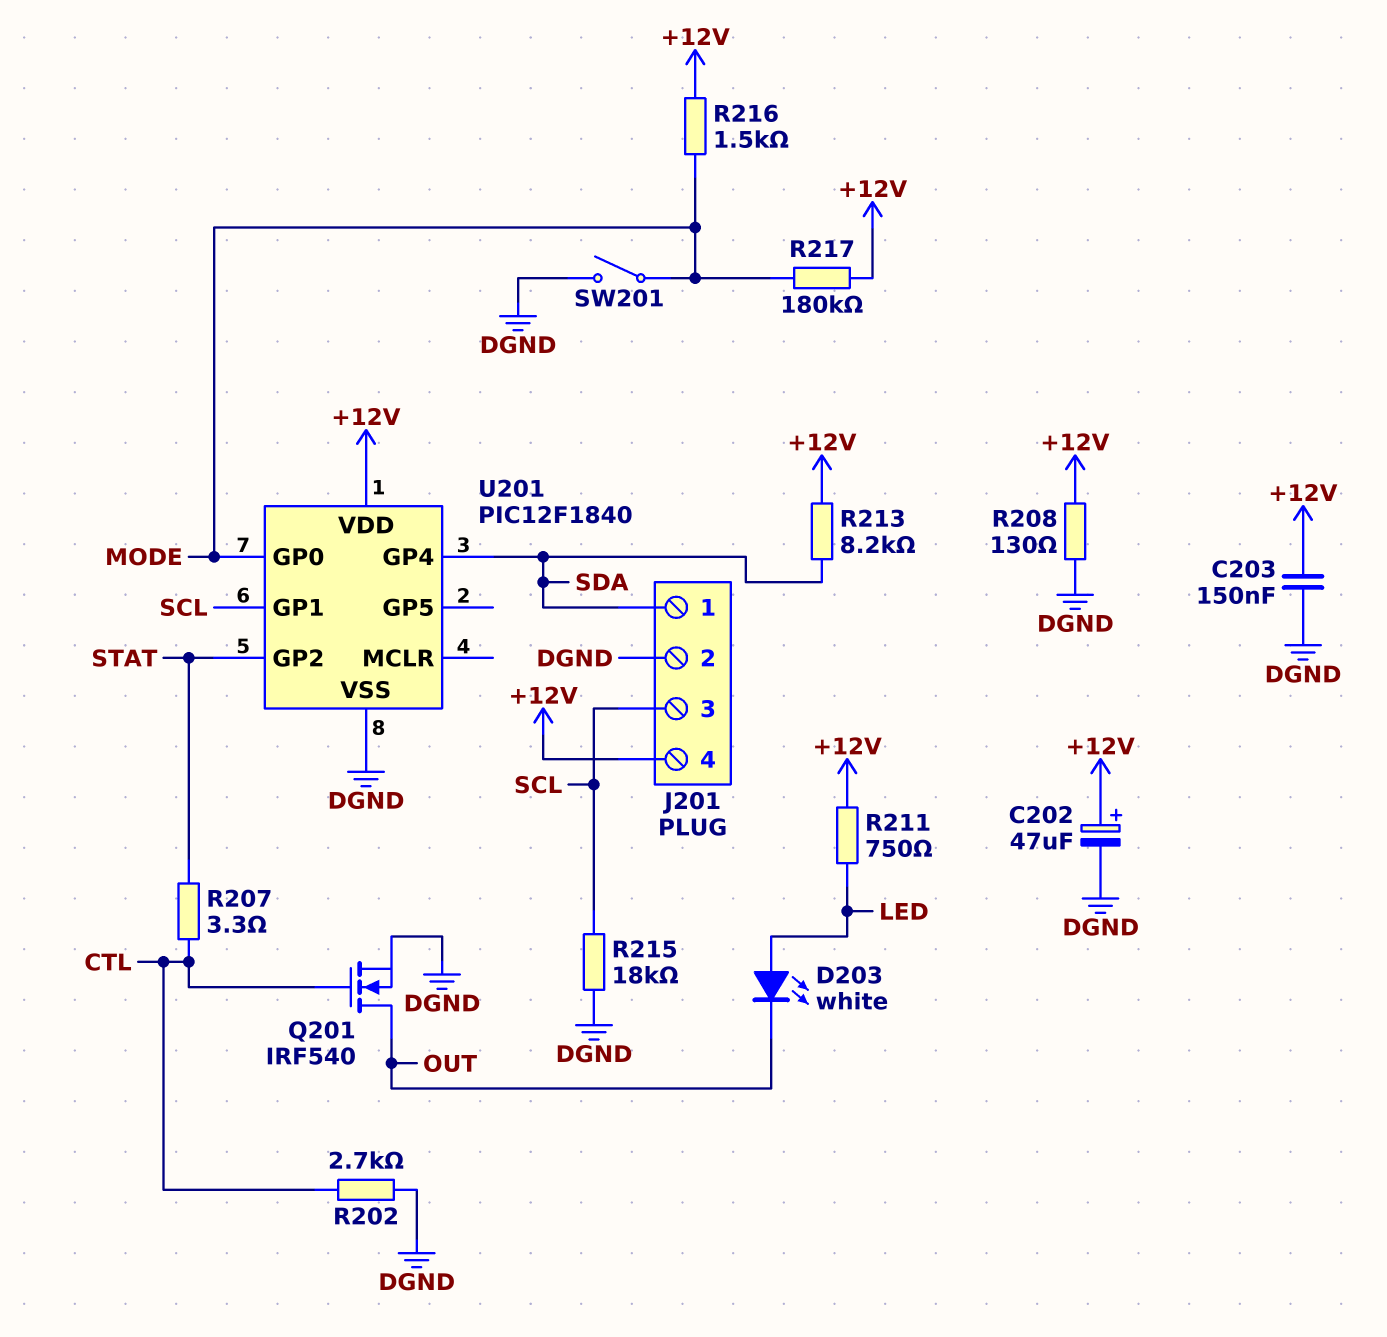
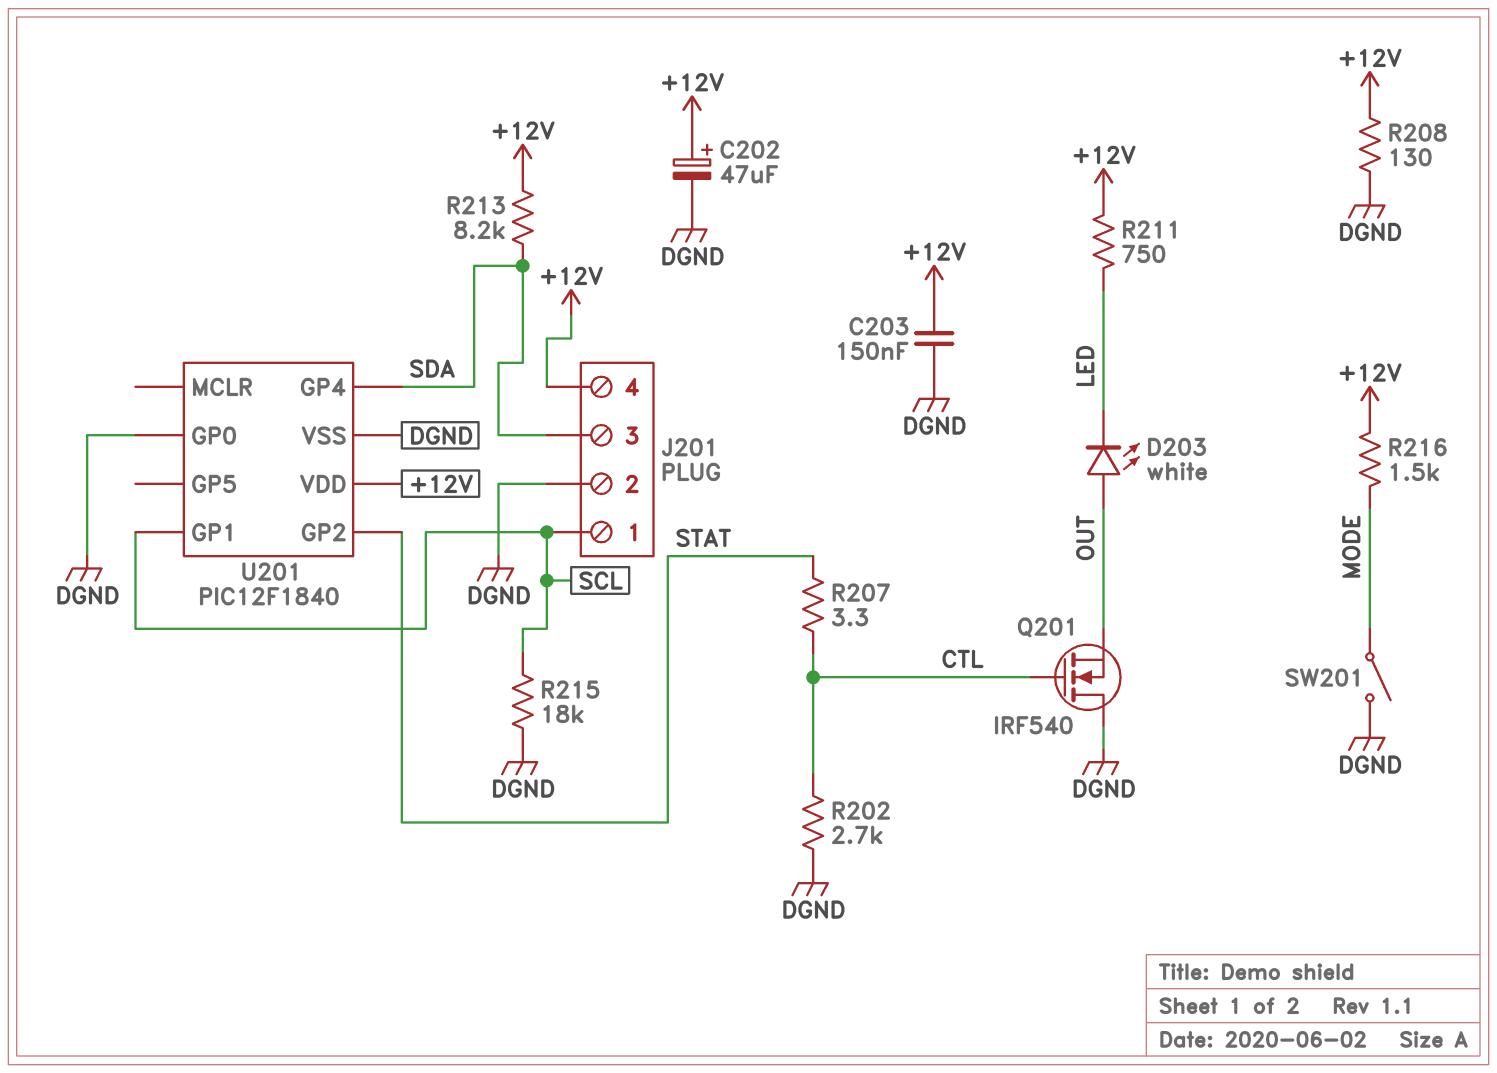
D203: LED white (A LED, K OUT) -> LED white (A OUT, K LED)
J201 pin 1: SDA -> SCL
J201 pin 3: SCL -> SDA
Q201: NMOS IRF540 (G CTL, D OUT, S DGND) -> NMOS IRF540 (G CTL, D DGND, S OUT)
R217: 180k (+12V, MODE) -> none
U201 pin GP0: MODE -> DGND

